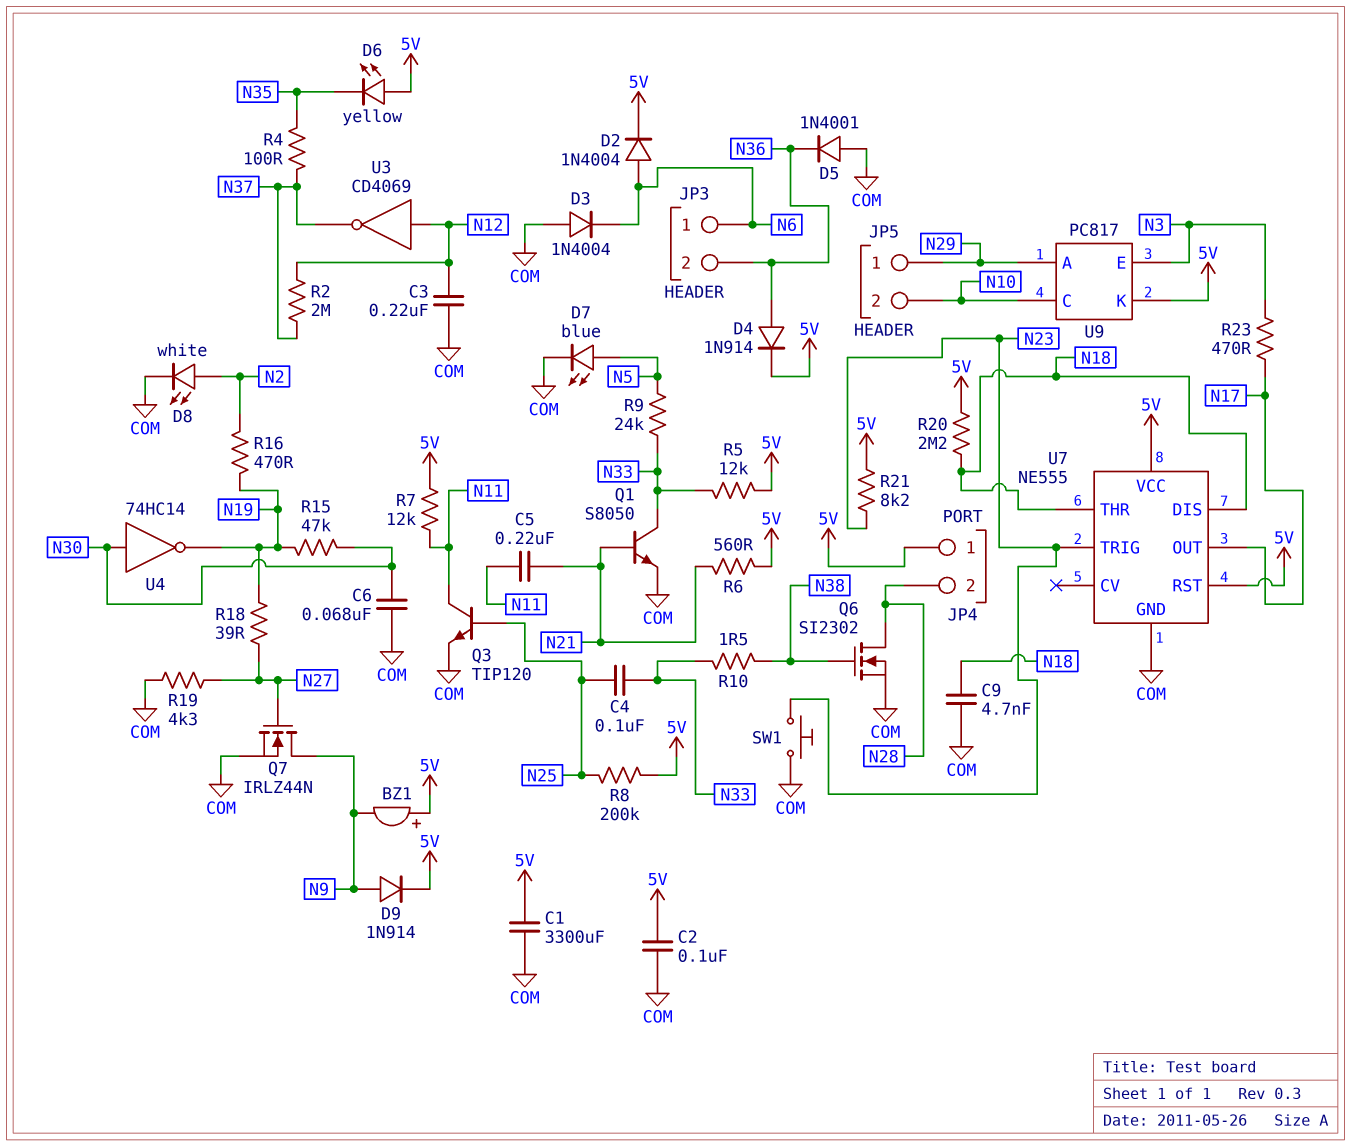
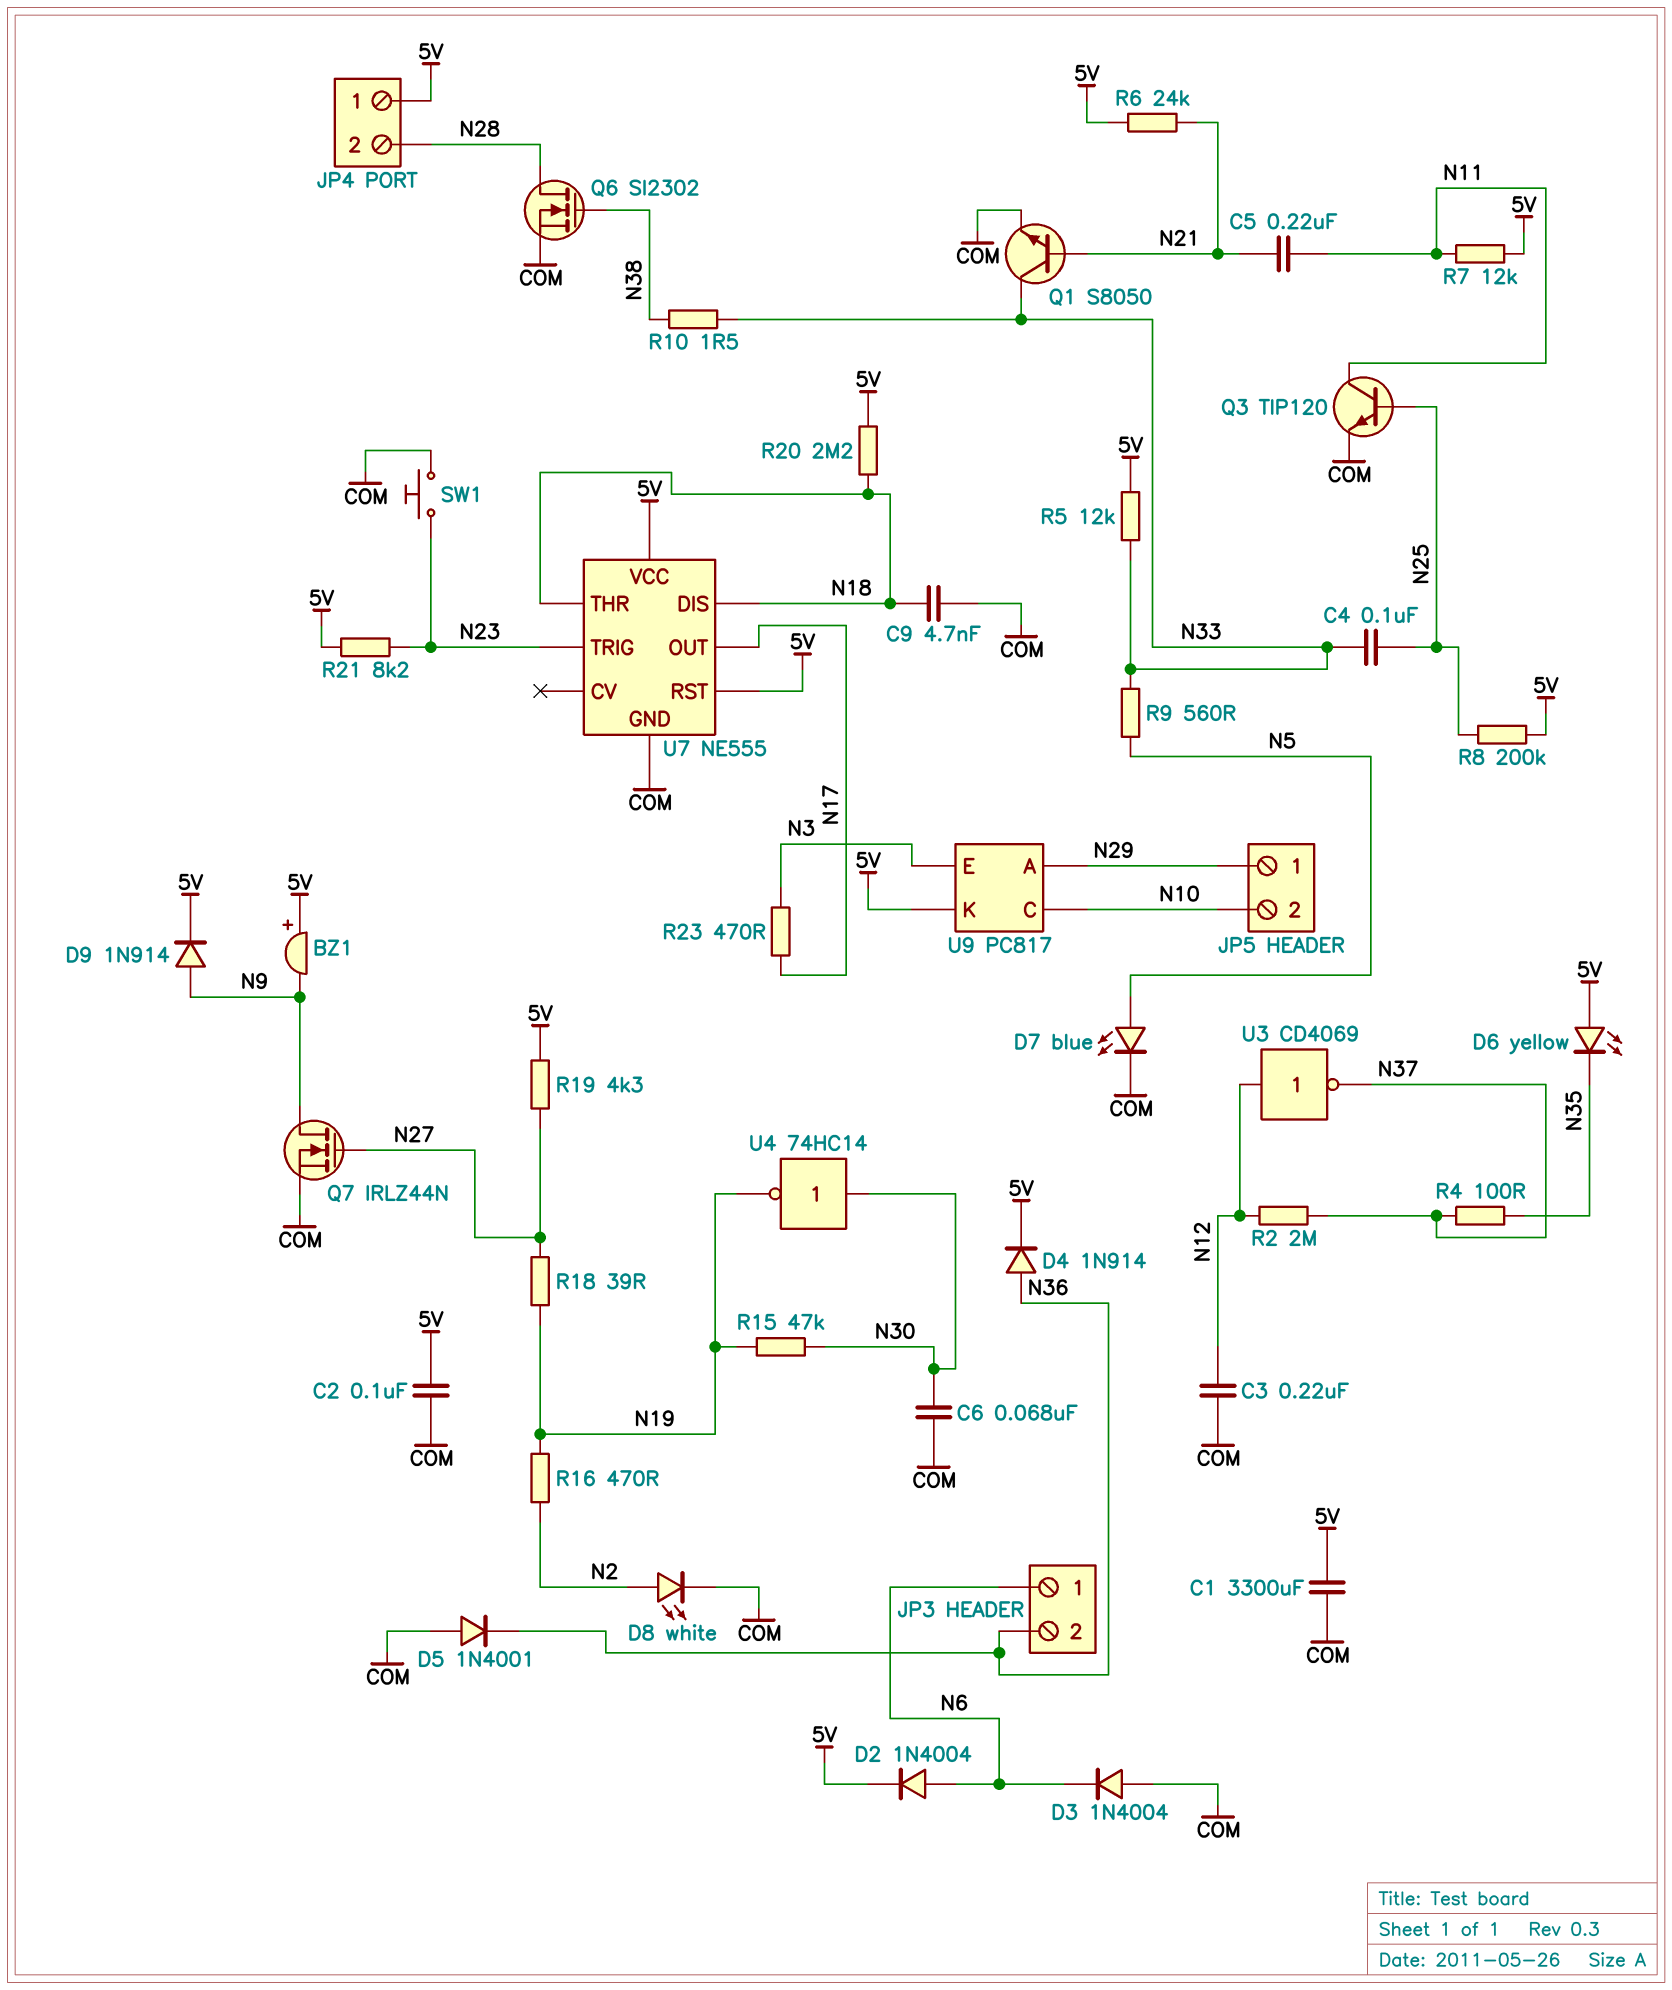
R6: 560 (5V, N21) -> 24k (5V, N21)
R9: 24k (N5, N33) -> 560 (N5, N33)
R19: 4.3k (COM, N27) -> 4.3k (5V, N27)

